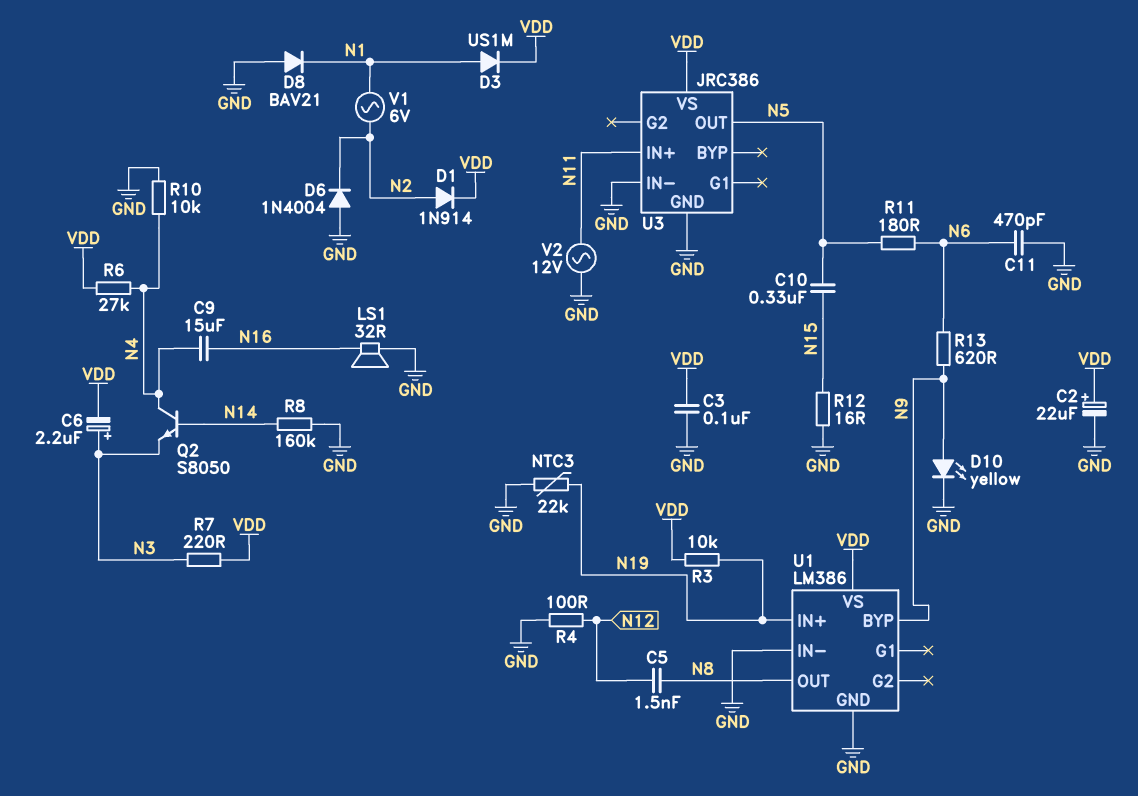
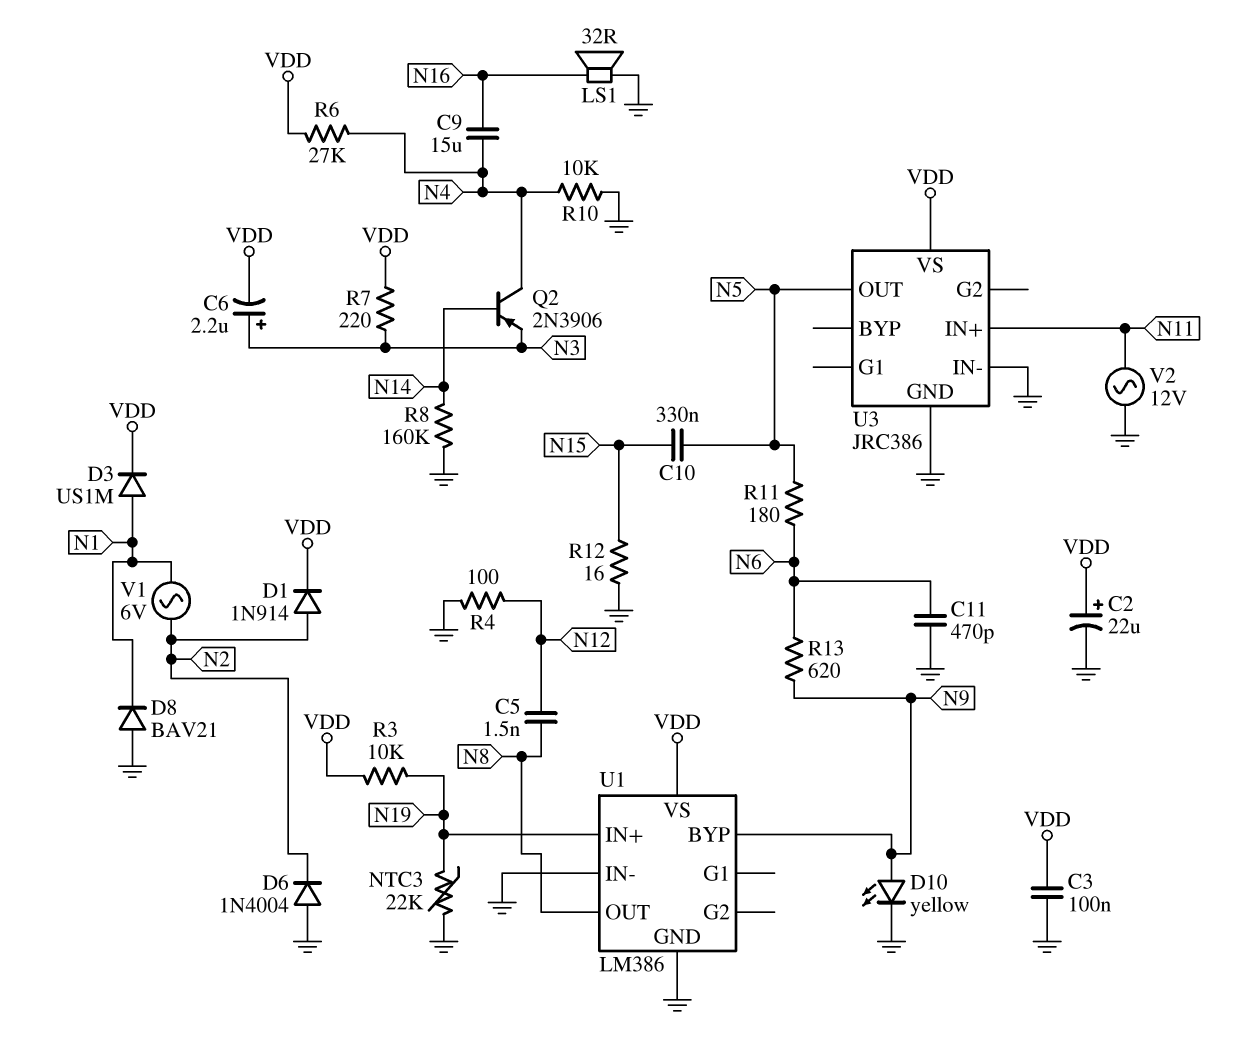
Q2: NPN S8050 (B N14, C N4, E N3) -> PNP 2N3906 (B N14, C N4, E N3)

